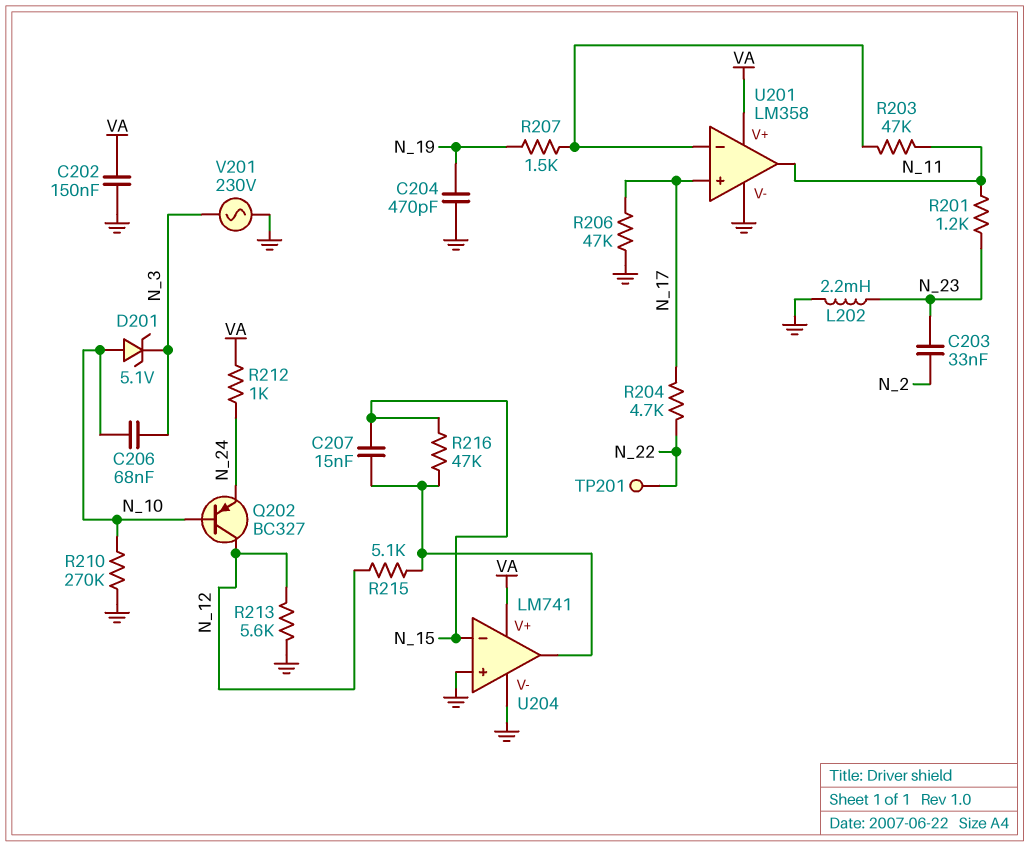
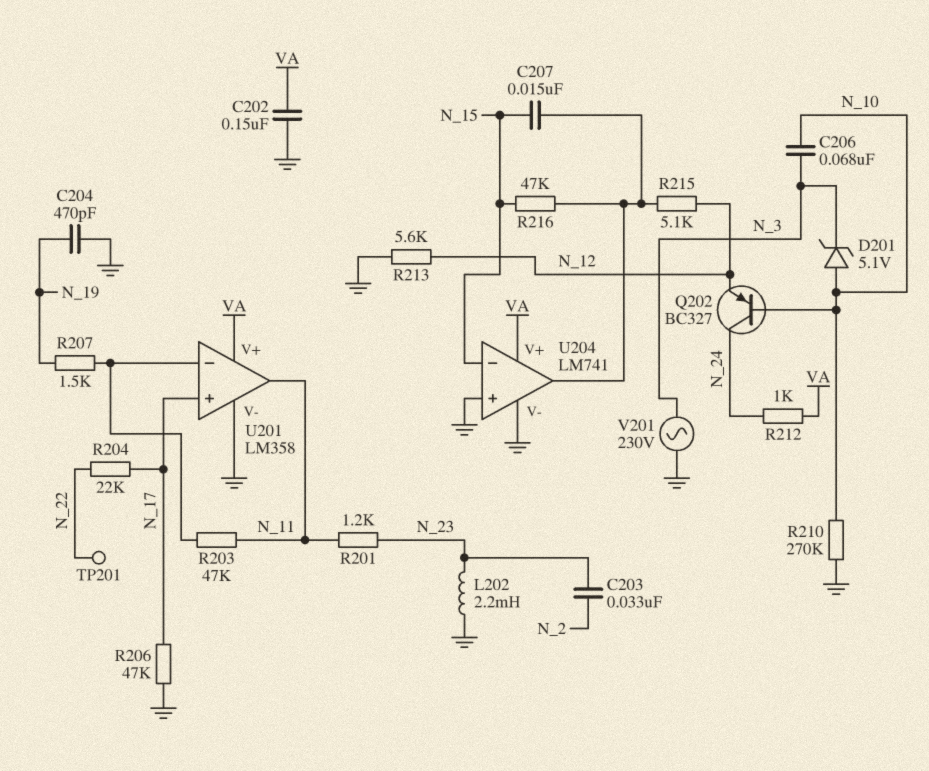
Q202: PNP BC327 (B N_10, C N_12, E N_24) -> PNP BC327 (B N_10, C N_24, E N_12)
R204: 4.7k (N_17, N_22) -> 22k (N_17, N_22)

